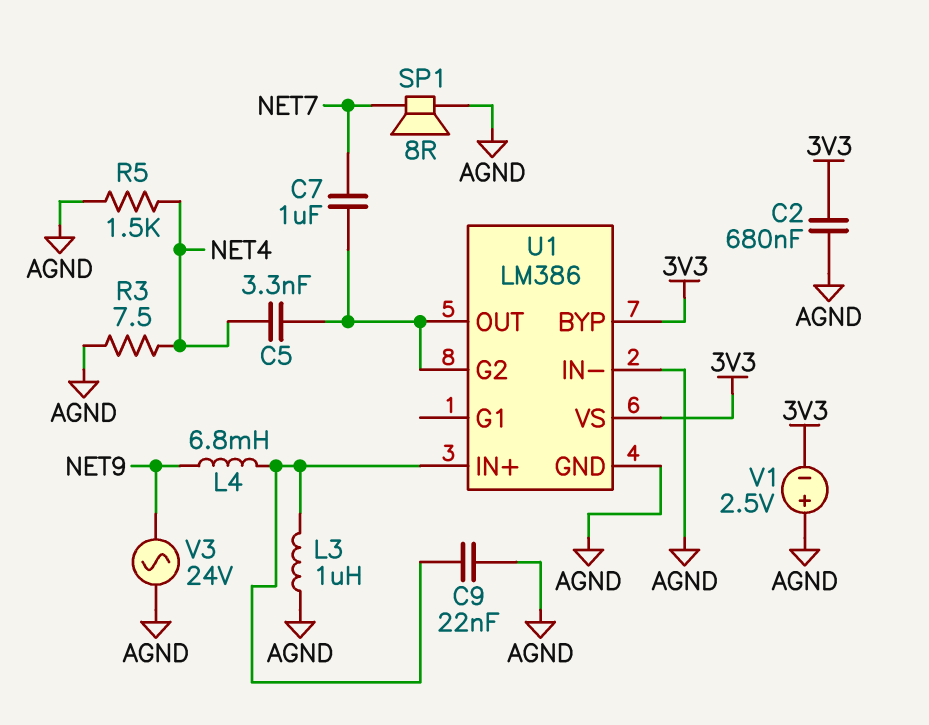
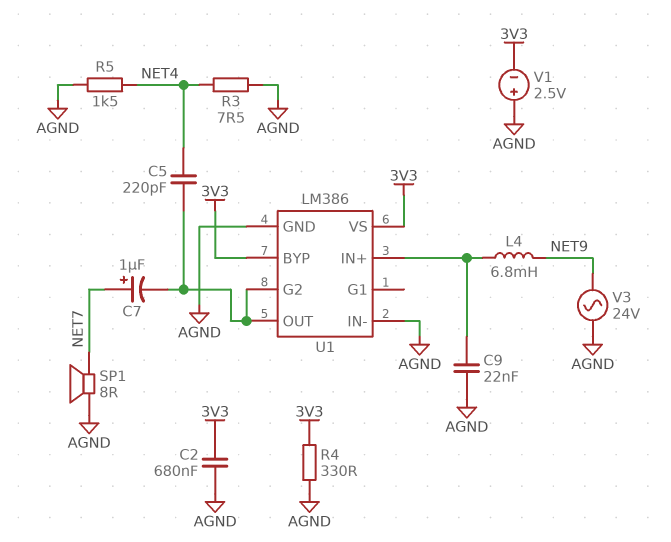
C5: 3.3nF (NET4, U1/G2) -> 220pF (NET4, U1/G2)
C7: 1uF (NET7, U1/G2) -> 1uF (plus NET7, minus U1/G2)
L3: 1uH (AGND, U1/IN+) -> none
R4: none -> 330 (3V3, AGND)

